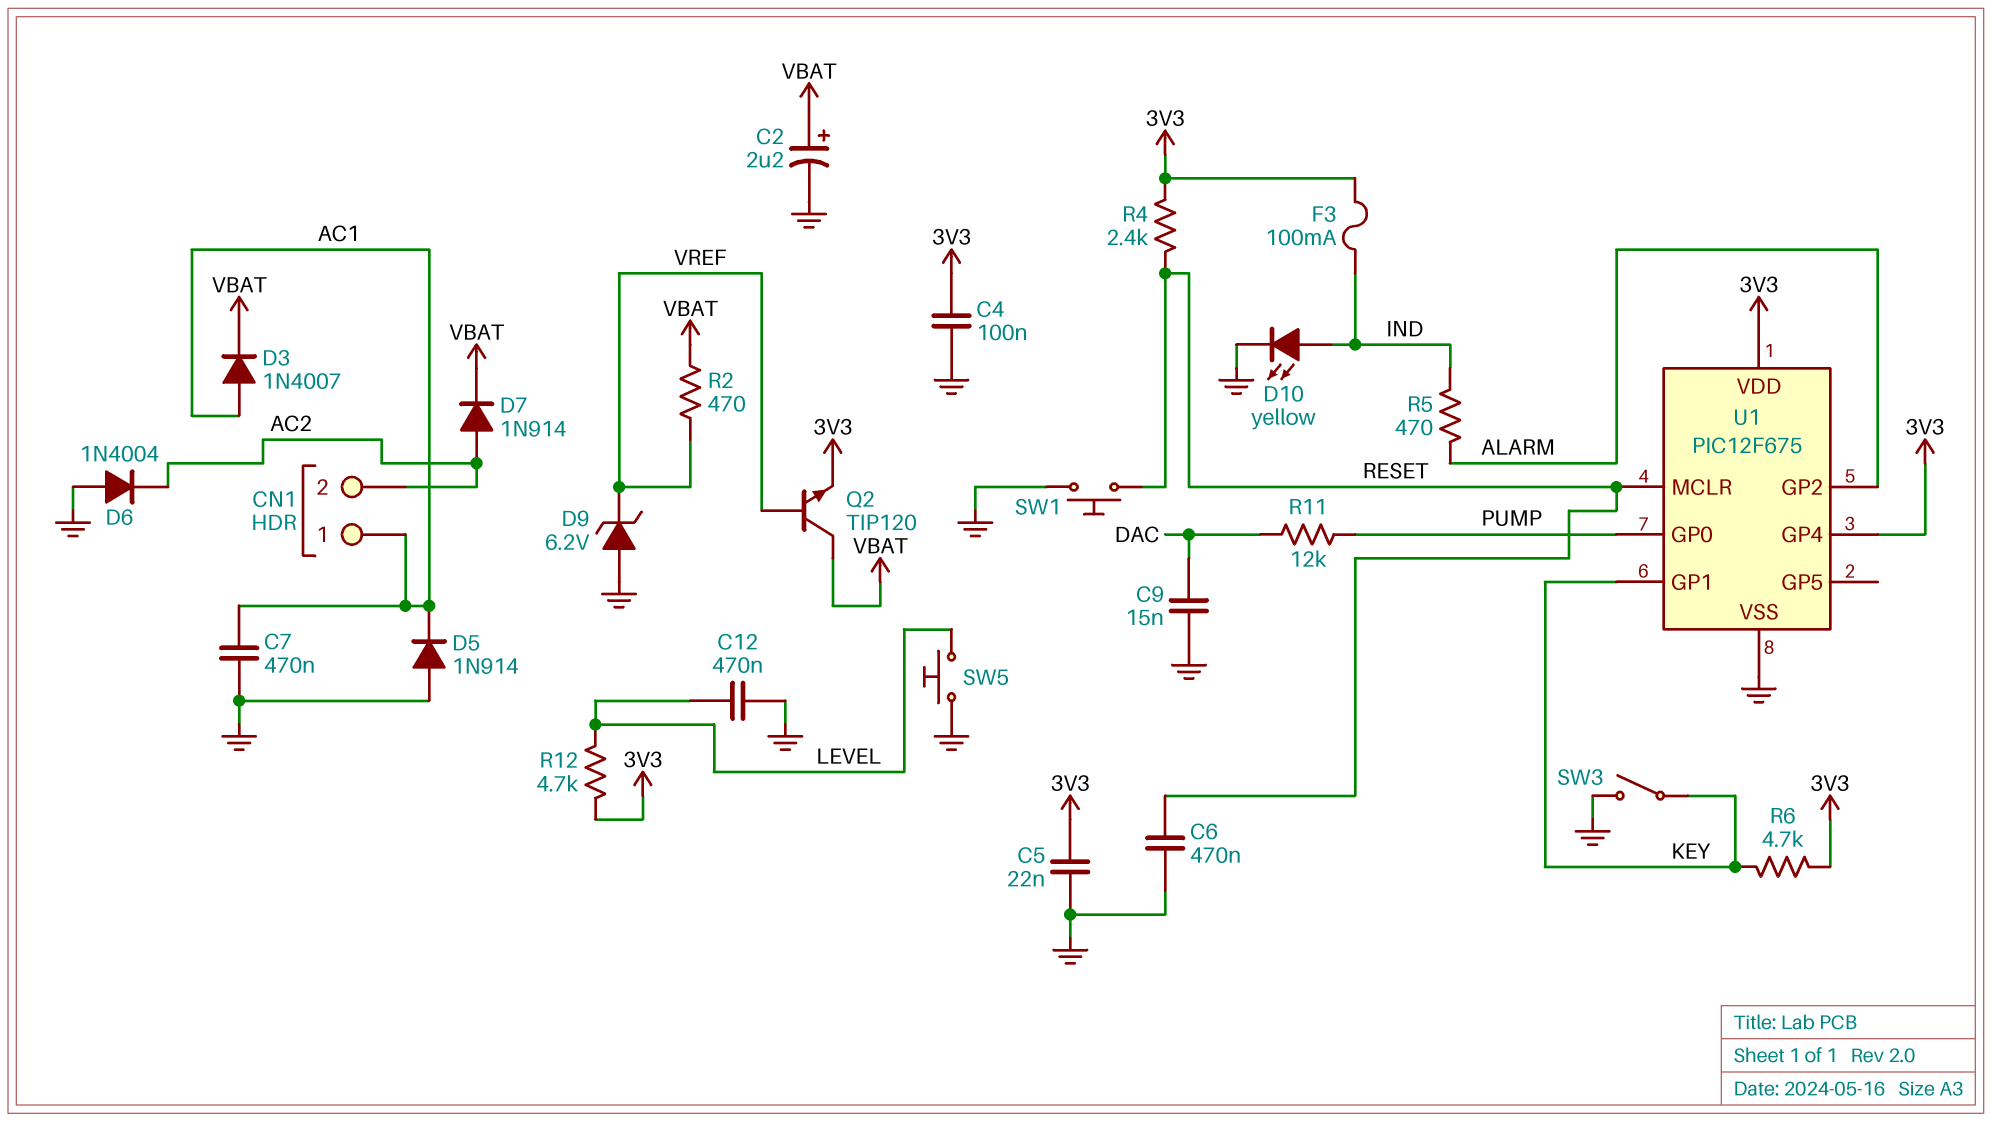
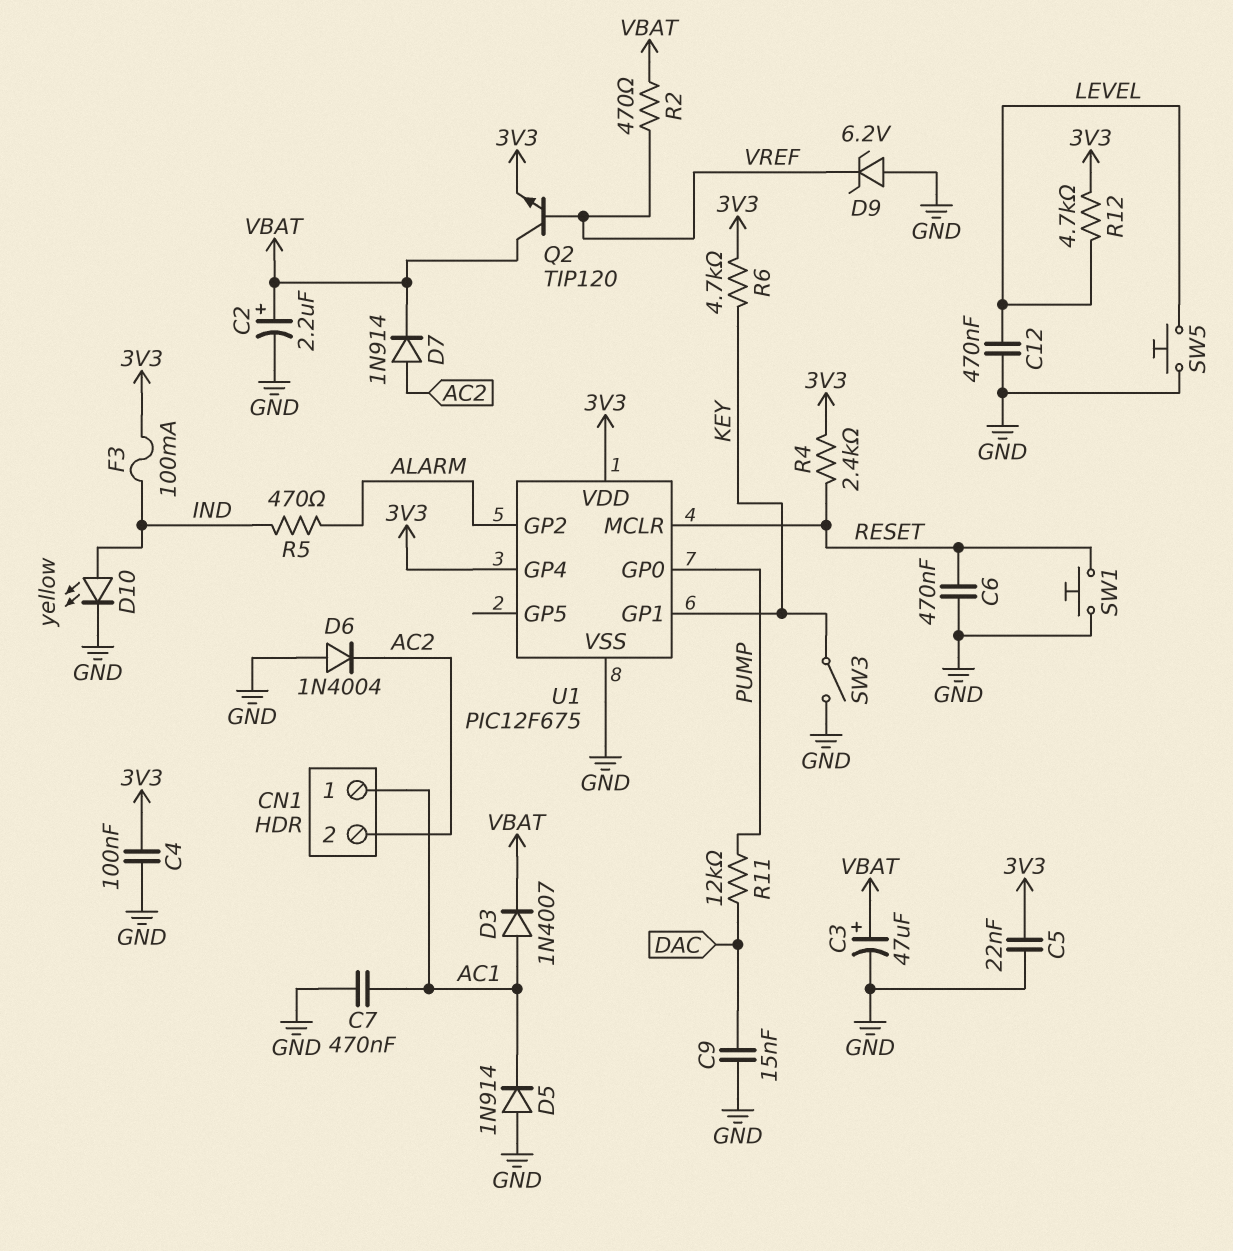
C3: none -> 47uF (plus VBAT, minus GND)

